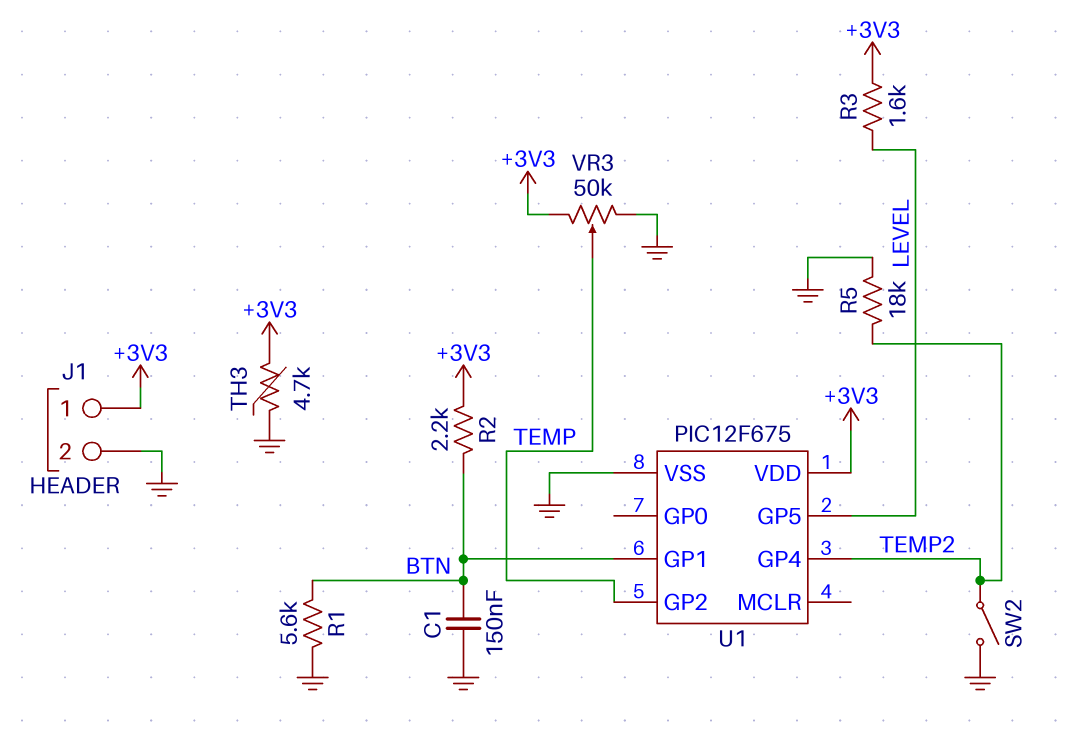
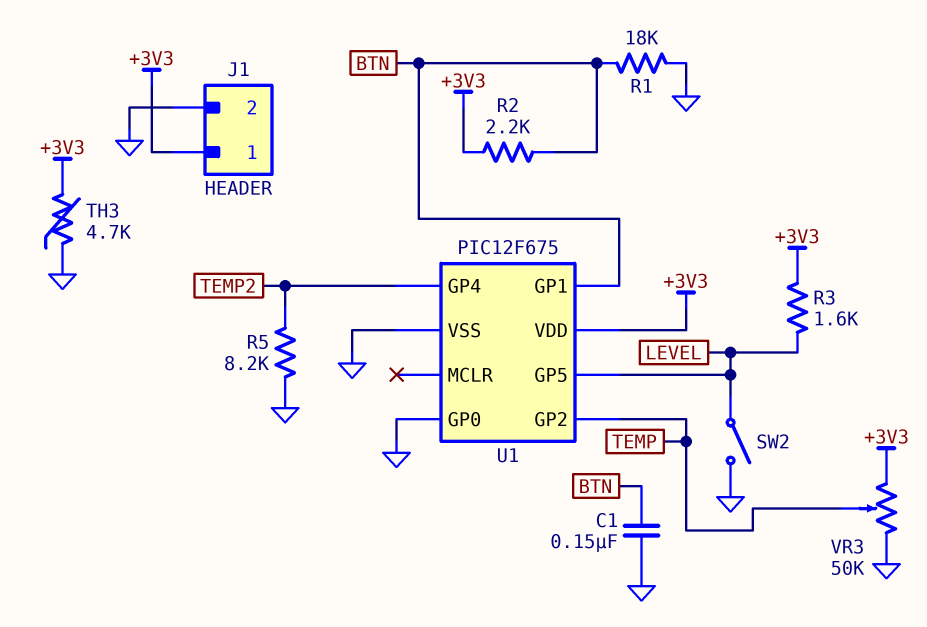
R1: 5.6k (BTN, GND) -> 18k (BTN, GND)
R5: 18k (GND, TEMP2) -> 8.2k (GND, TEMP2)
SW2: switch (GND, TEMP2) -> switch (GND, LEVEL)
U1 pin GP0: none -> GND

